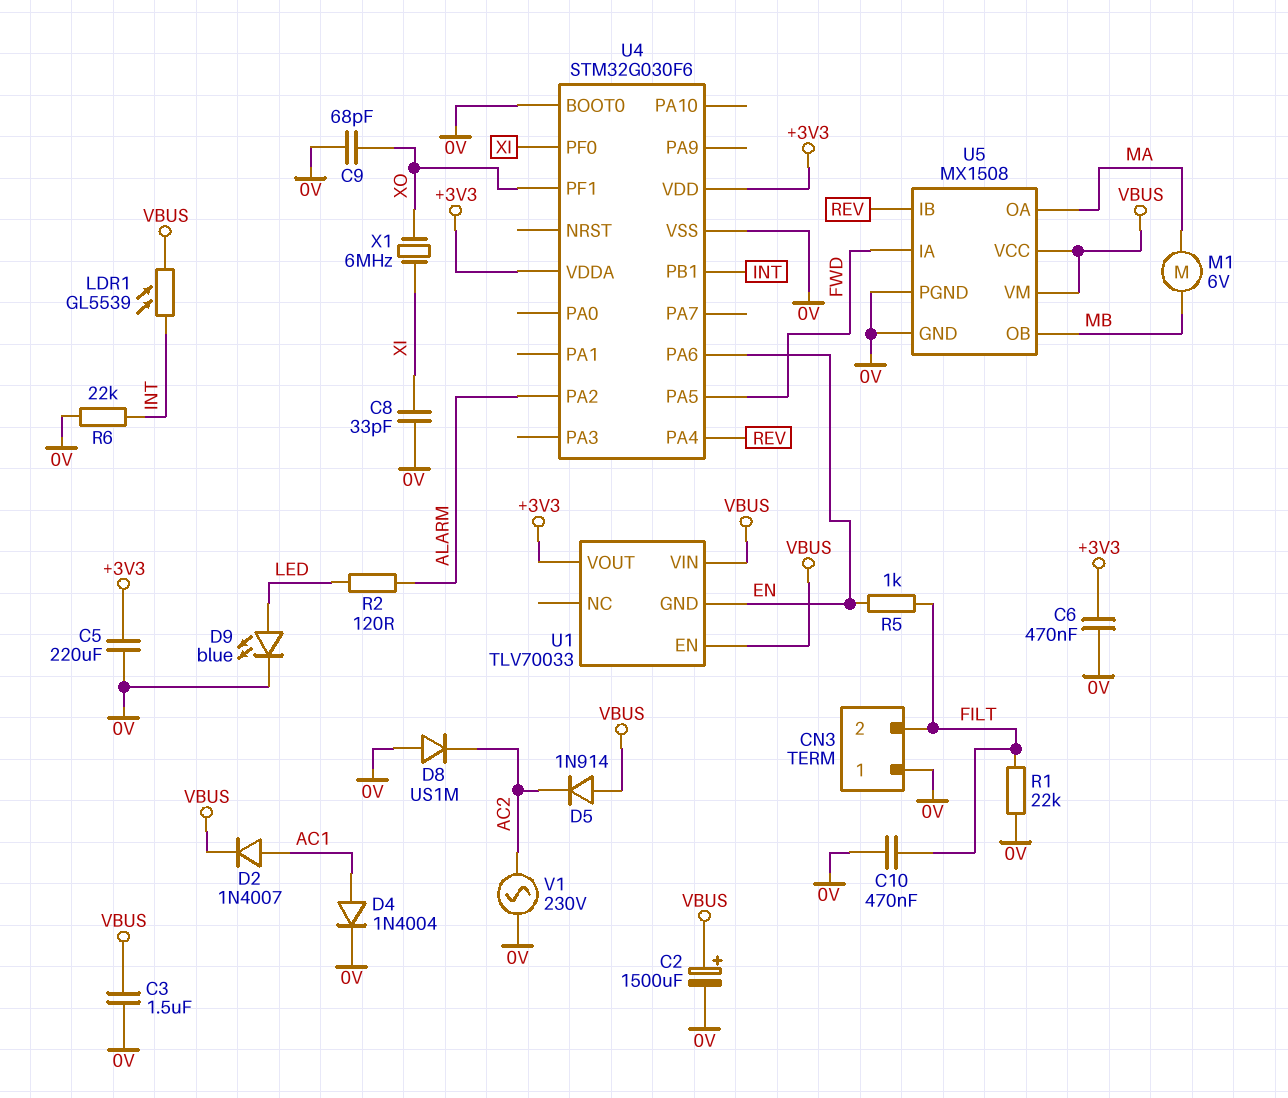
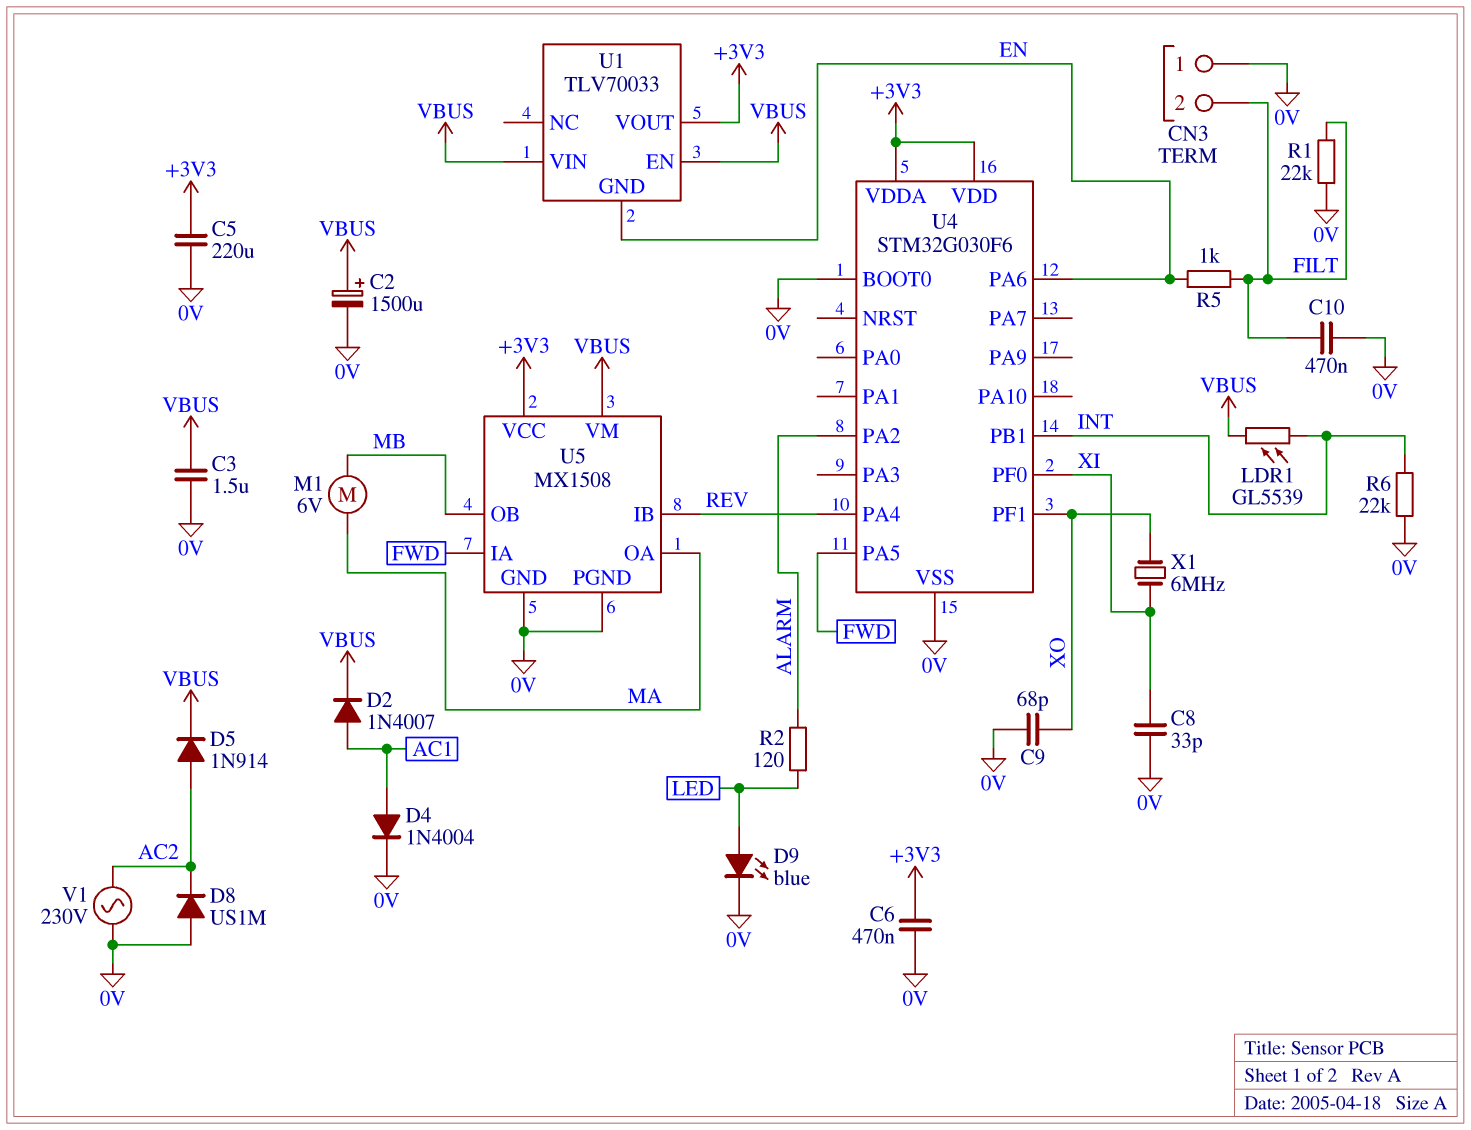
D5: diode 1N914 (A VBUS, K AC2) -> diode 1N914 (A AC2, K VBUS)
U5 pin VCC: VBUS -> +3V3

